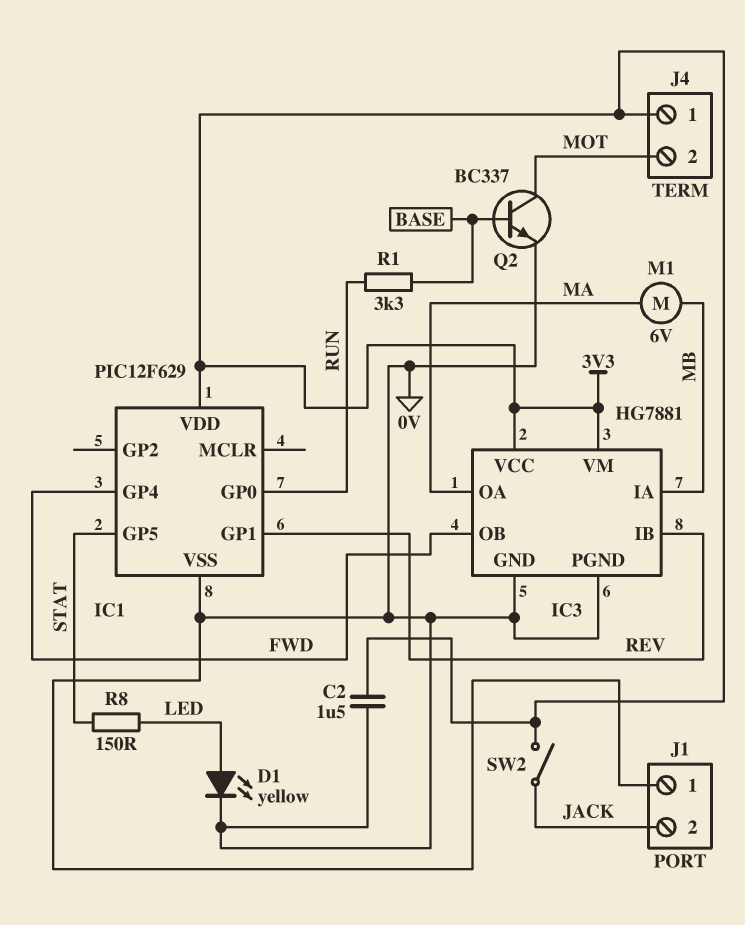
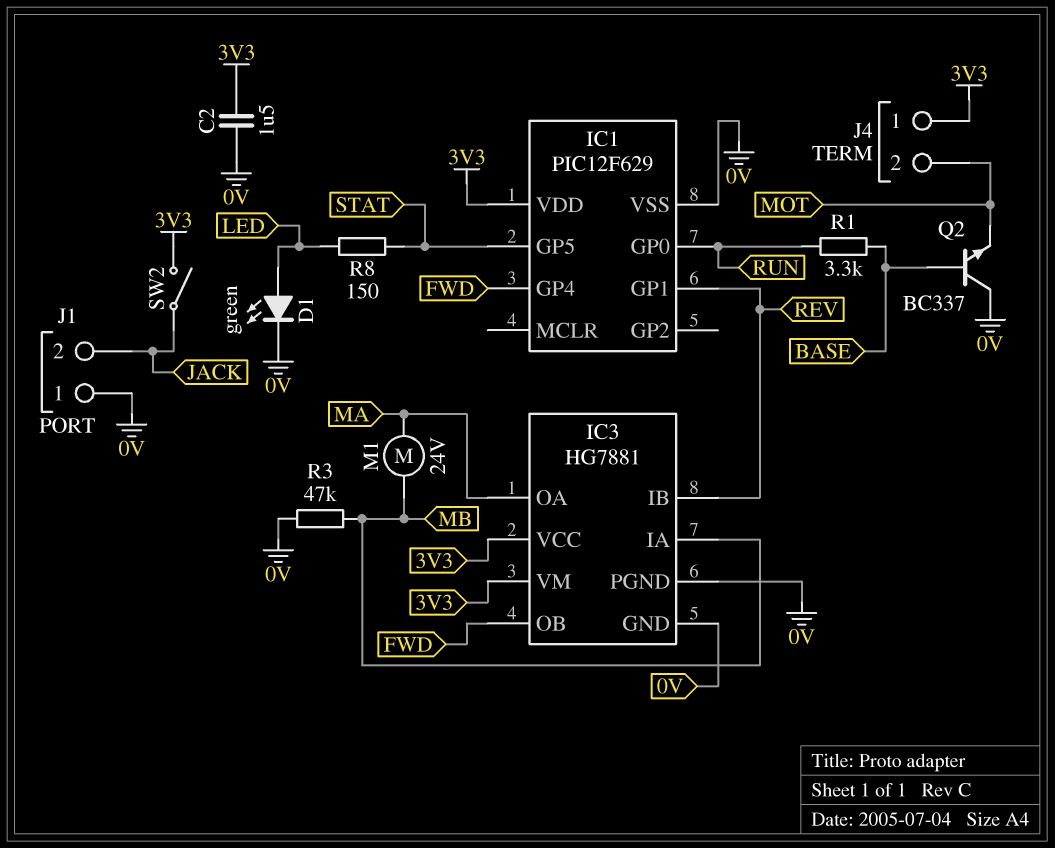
D1: LED yellow (A LED, K 0V) -> LED green (A LED, K 0V)
M1: motor 6V (MA, MB) -> motor 24V (MA, MB)
Q2: NPN BC337 (B BASE, C MOT, E 0V) -> NPN BC337 (B BASE, C 0V, E MOT)
R3: none -> 47k (0V, MB)

